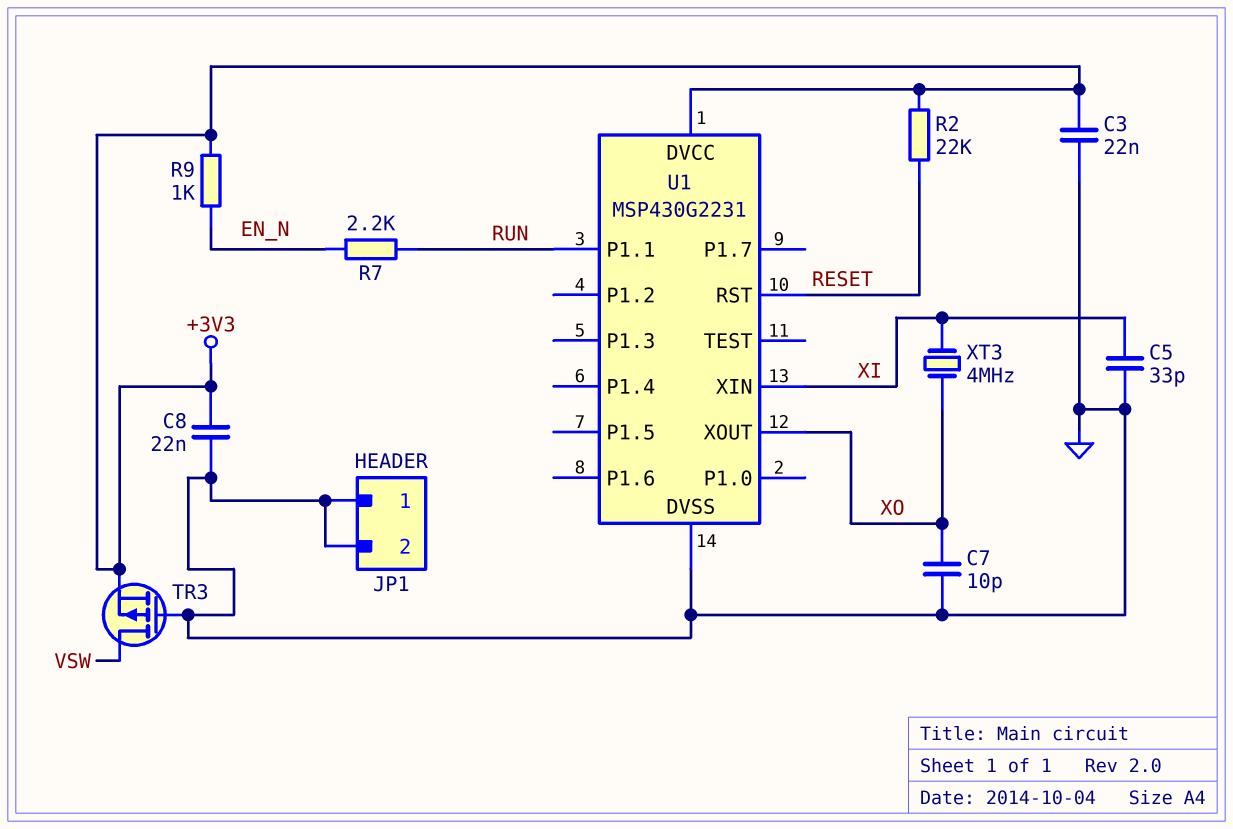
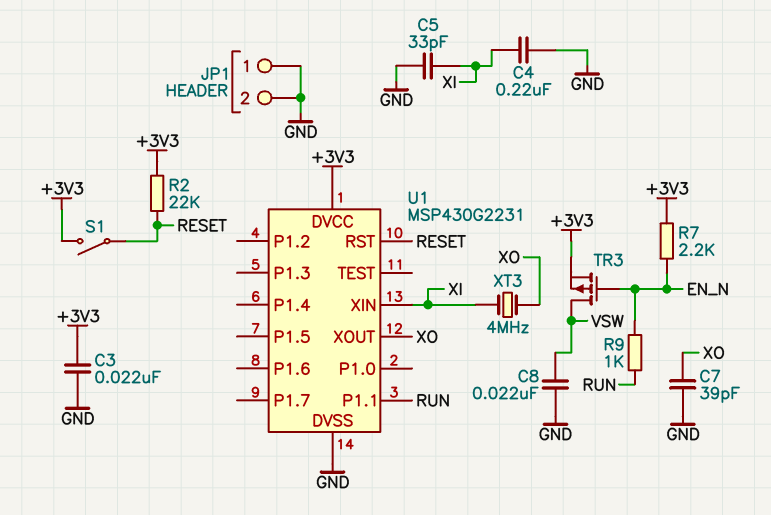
C4: none -> 220nF (GND, XI)
C7: 10pF (GND, XO) -> 39pF (GND, XO)
C8: 22nF (+3V3, GND) -> 22nF (GND, VSW)
R7: 2.2k (EN_N, RUN) -> 2.2k (+3V3, EN_N)
R9: 1k (+3V3, EN_N) -> 1k (EN_N, RUN)
S1: none -> switch (+3V3, RESET)
TR3: PMOS (G GND, D VSW, S +3V3) -> PMOS (G EN_N, D VSW, S +3V3)

